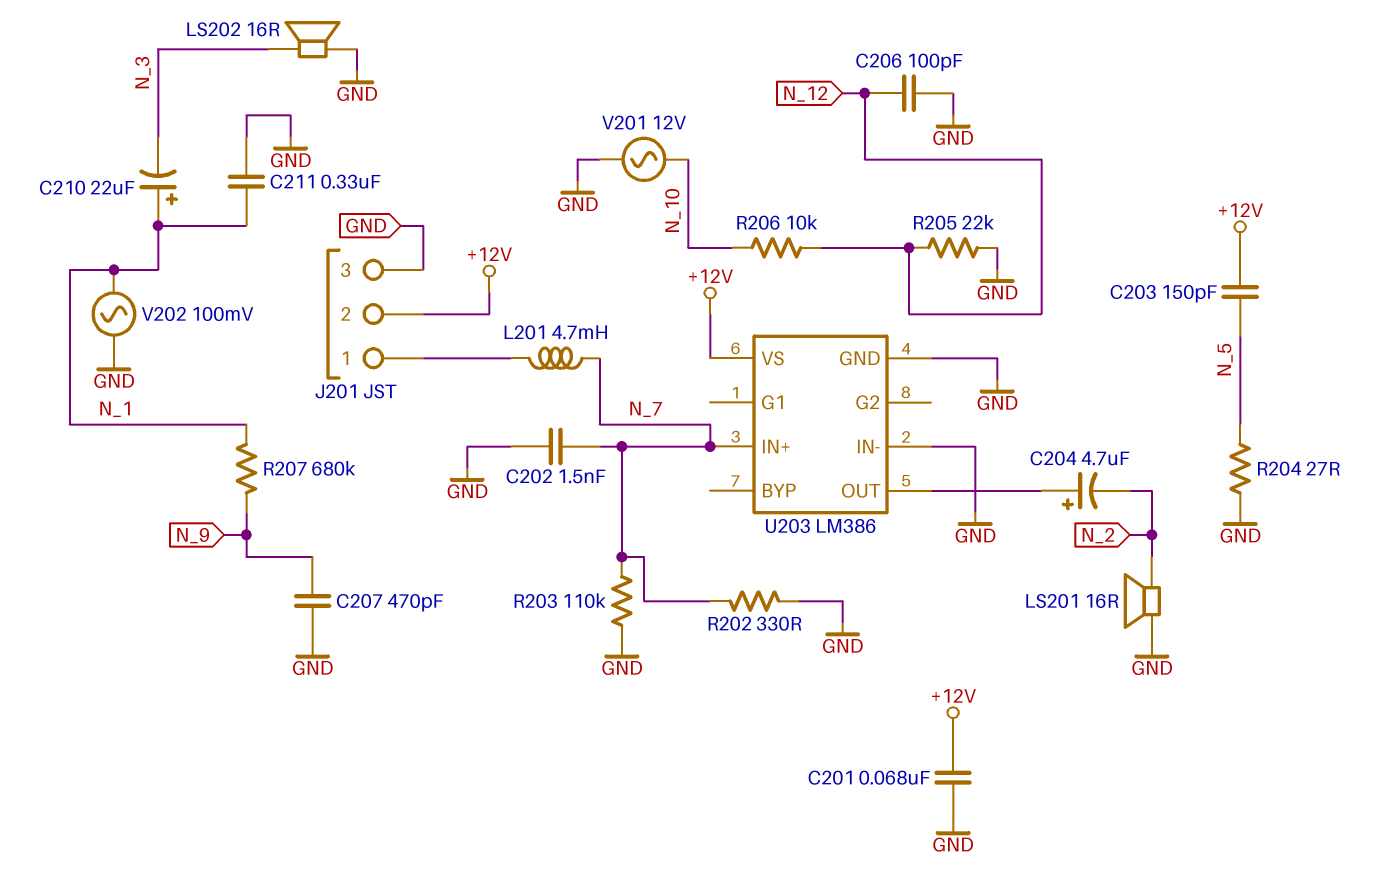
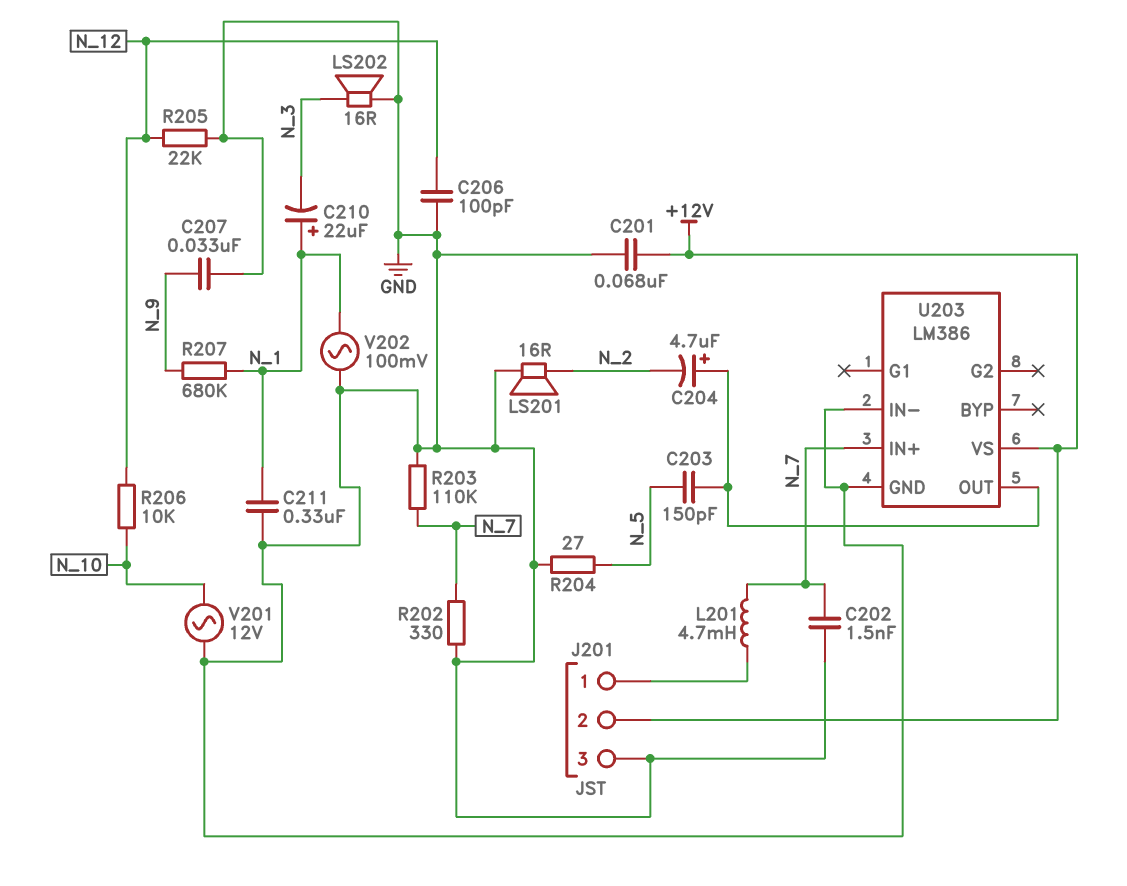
C203: 150pF (+12V, N_5) -> 150pF (N_5, U203/OUT)
C207: 470pF (GND, N_9) -> 33nF (GND, N_9)

